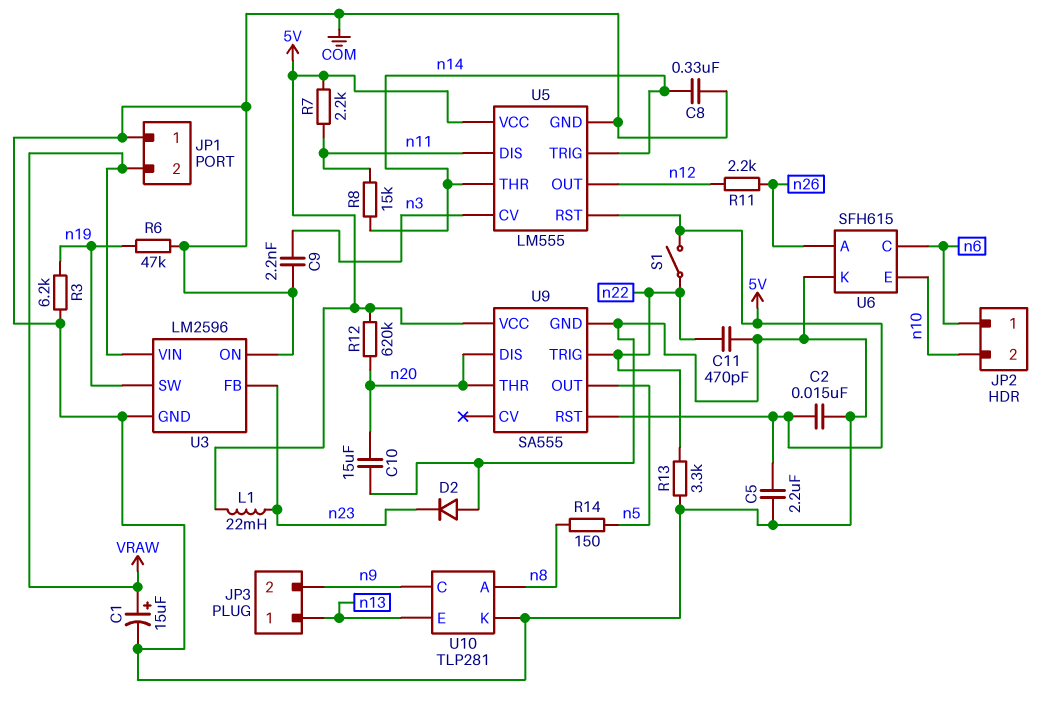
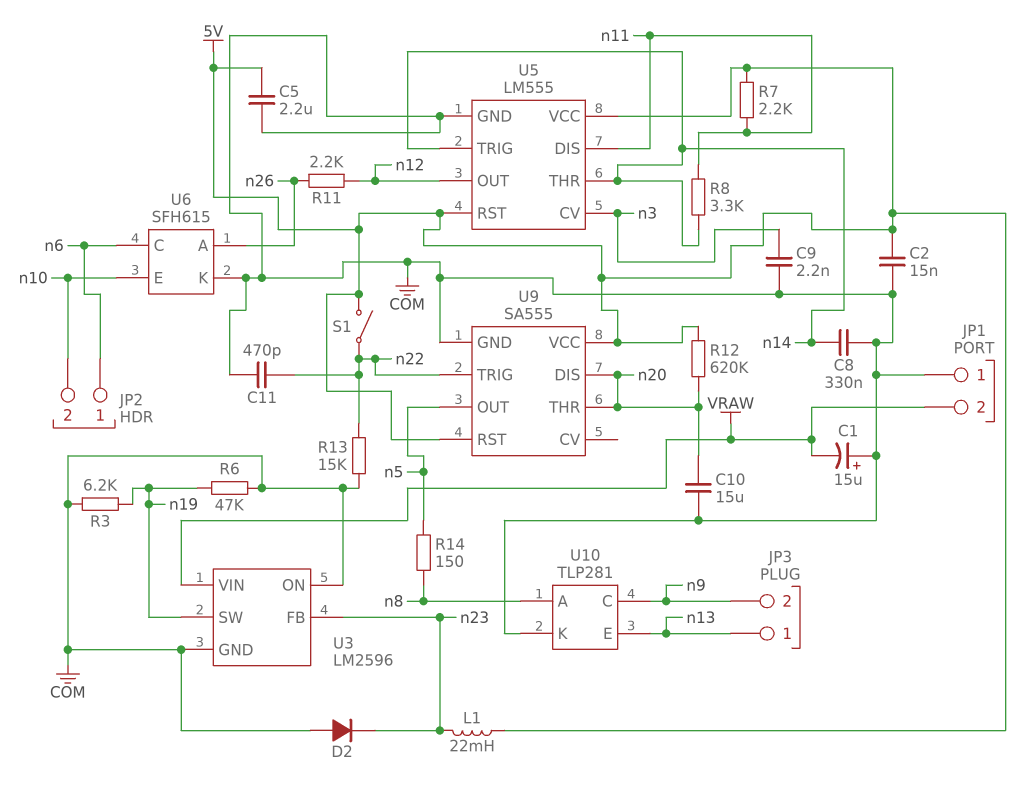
C1: 15uF (plus VRAW, minus COM) -> 15uF (plus COM, minus VRAW)
R8: 15k (n11, n14) -> 3.3k (n11, n14)
R13: 3.3k (COM, n22) -> 15k (COM, n22)

